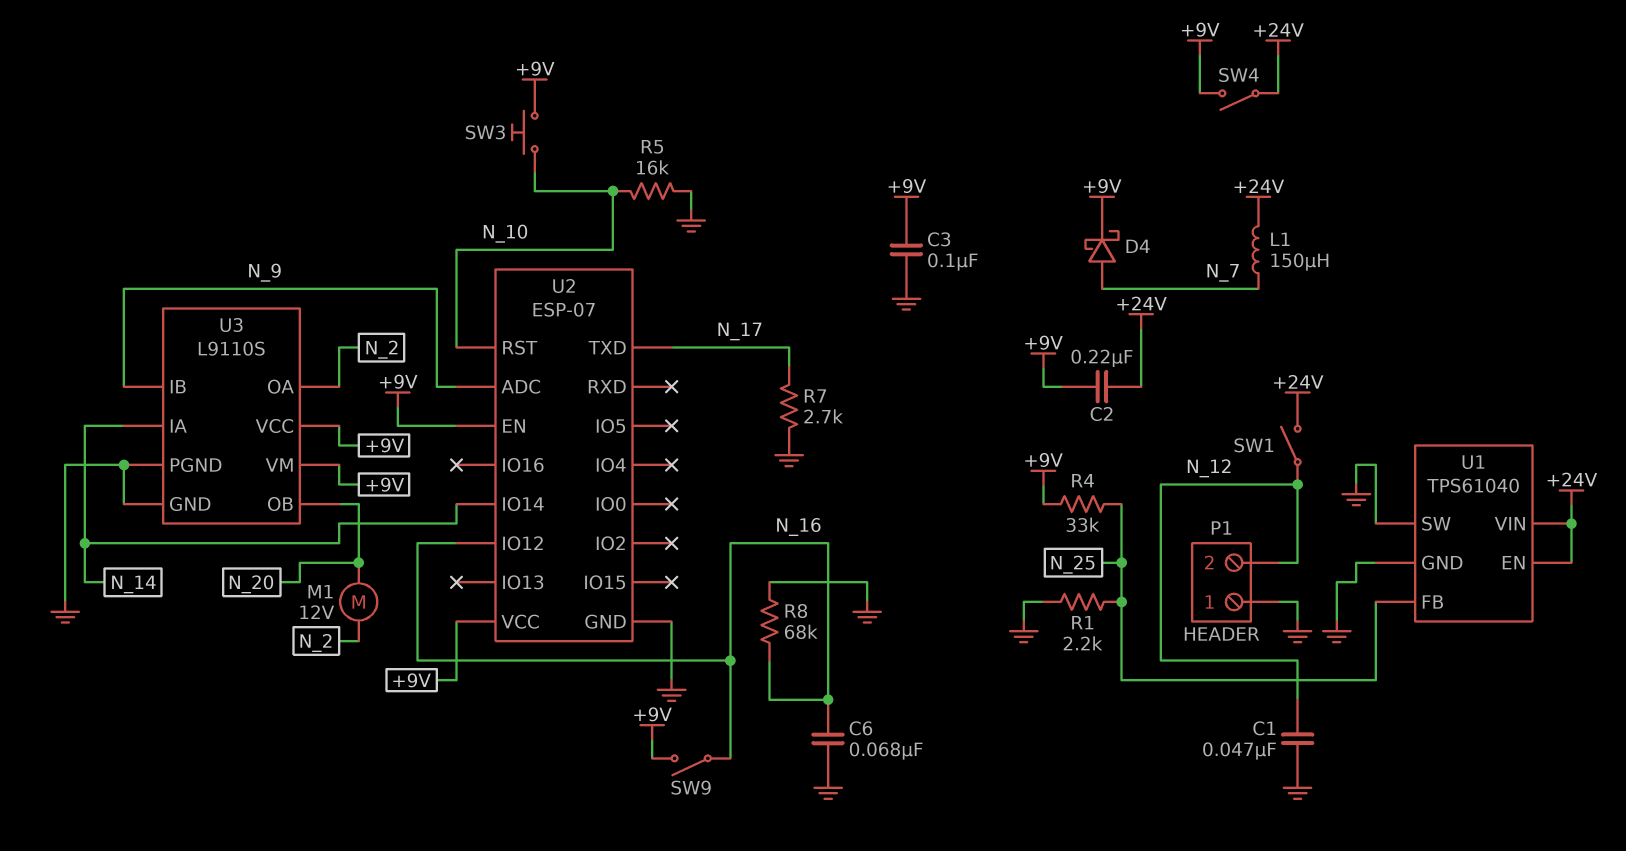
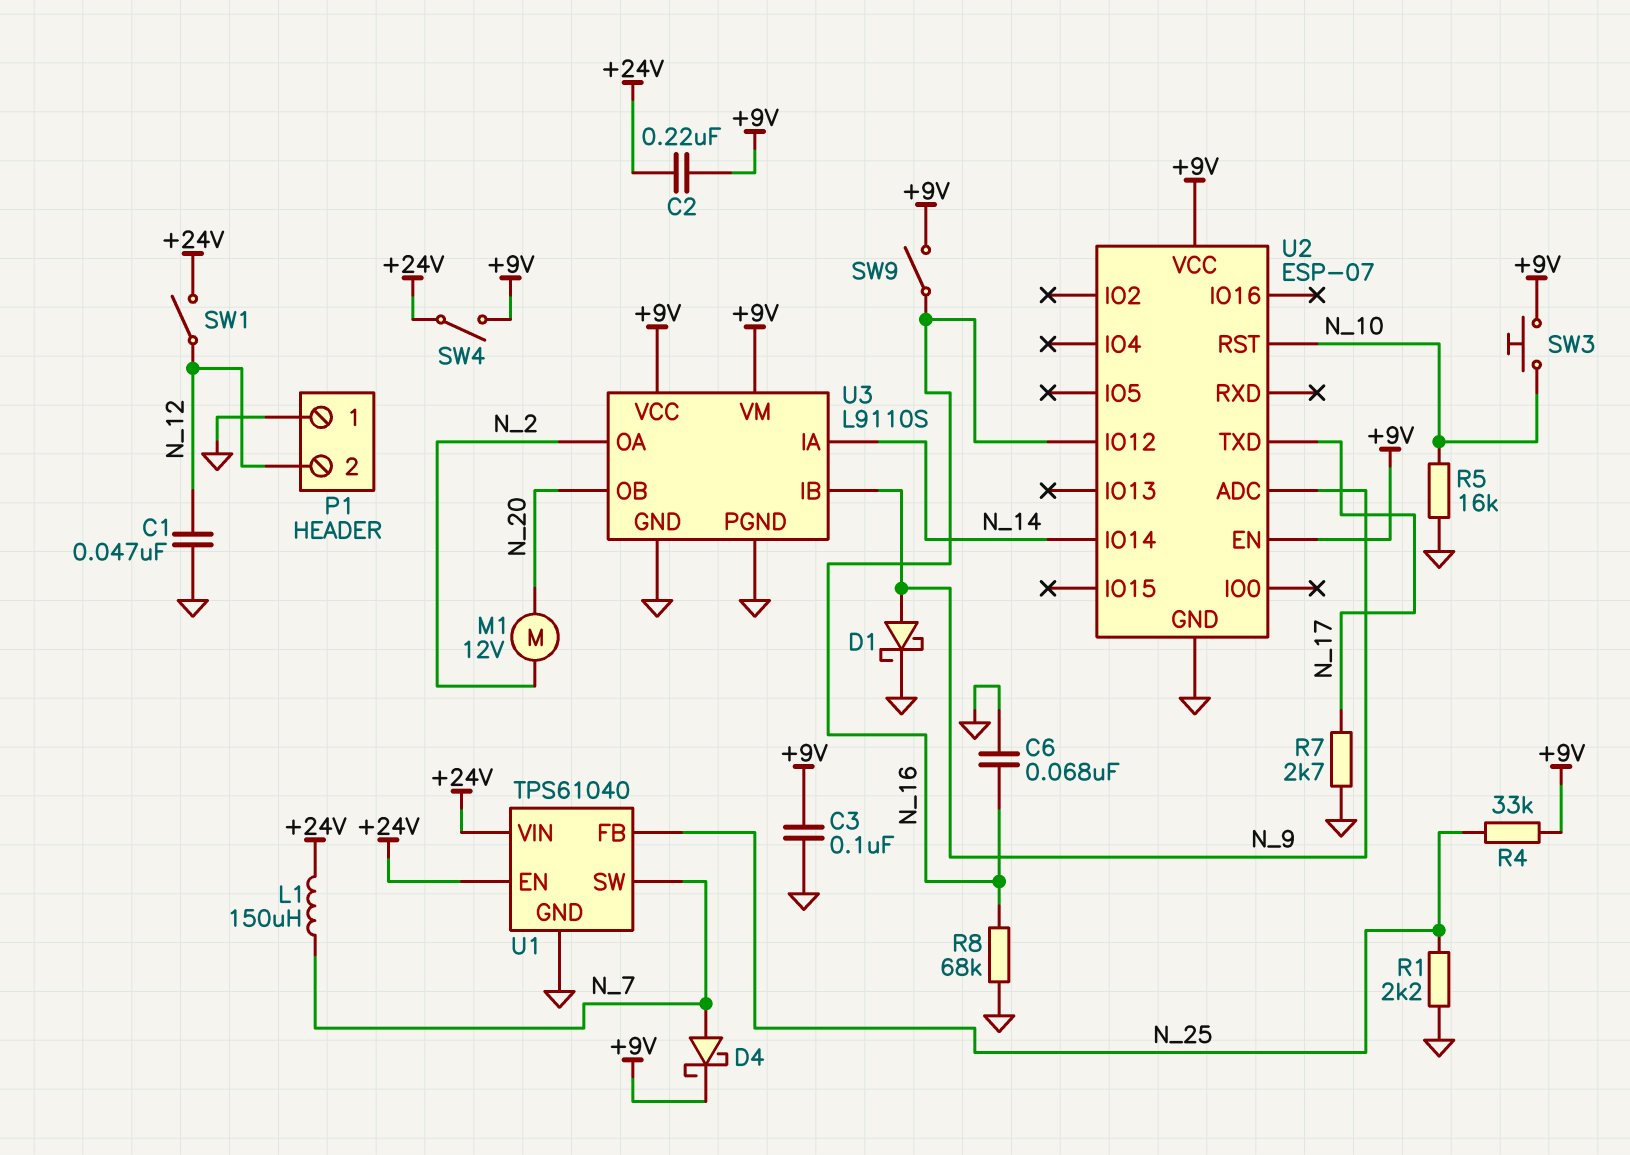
D1: none -> schottky (A N_9, K GND)
U1 pin SW: GND -> N_7

